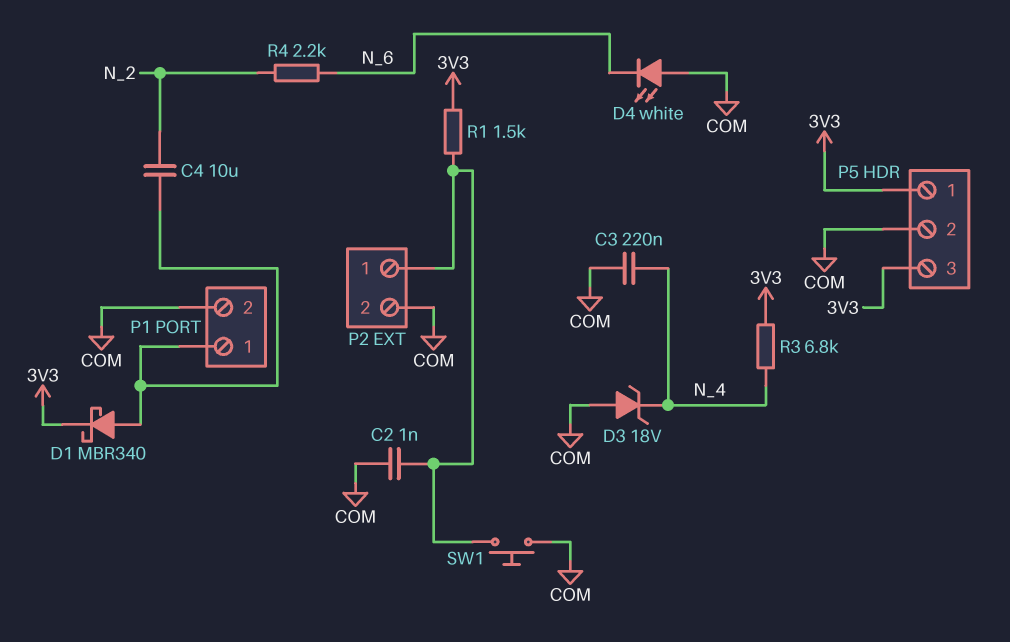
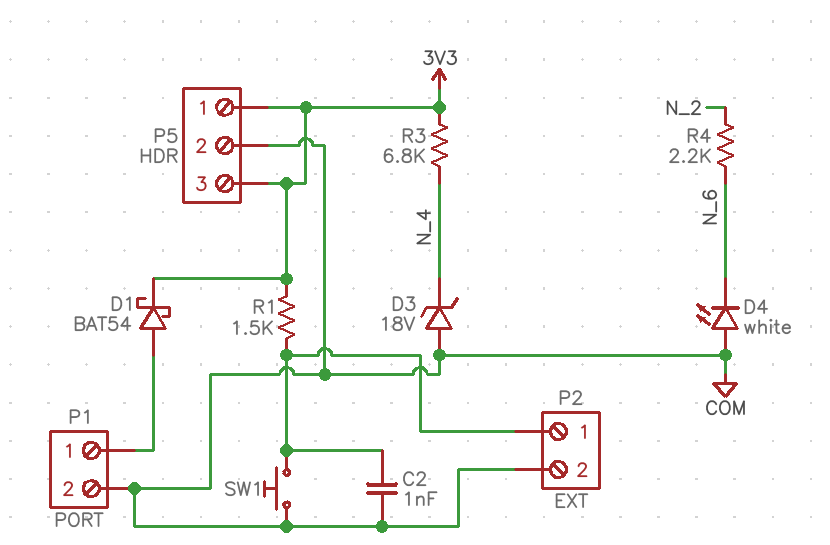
C3: 220nF (COM, N_4) -> none
C4: 10uF (N_2, P1/1) -> none
D1: schottky MBR340 (A P1/1, K 3V3) -> schottky BAT54 (A P1/1, K 3V3)

